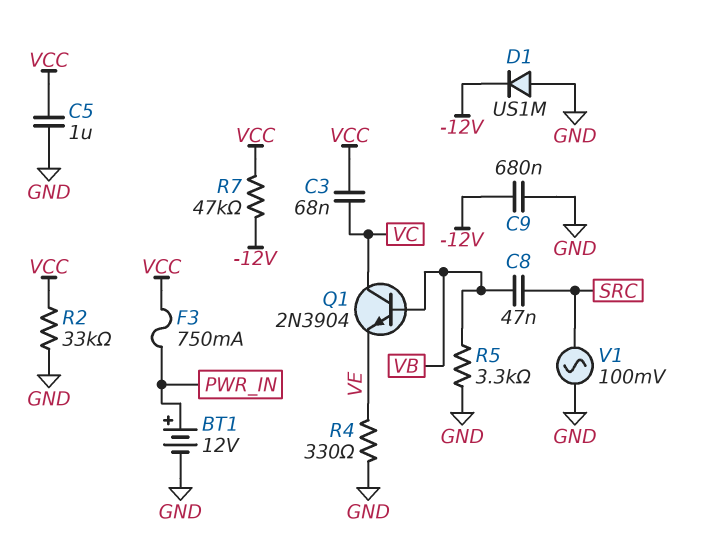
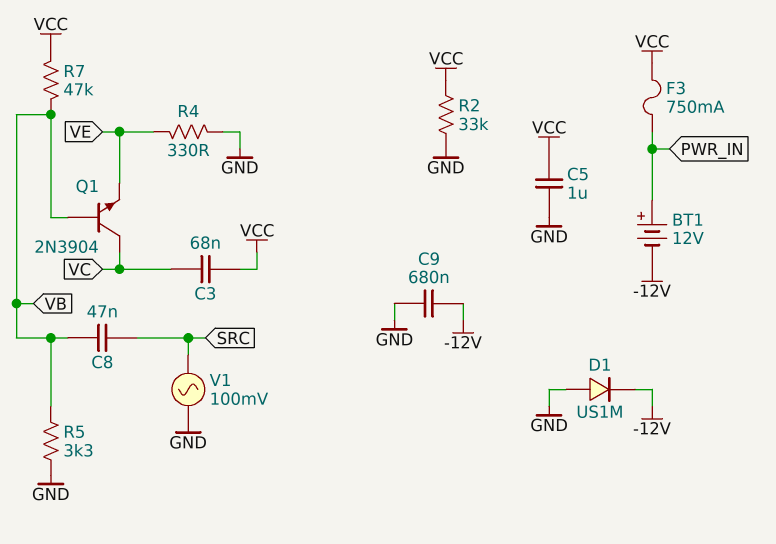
BT1: 12V (plus PWR_IN, minus GND) -> 12V (plus PWR_IN, minus -12V)
R7: 47k (-12V, VCC) -> 47k (VB, VCC)

